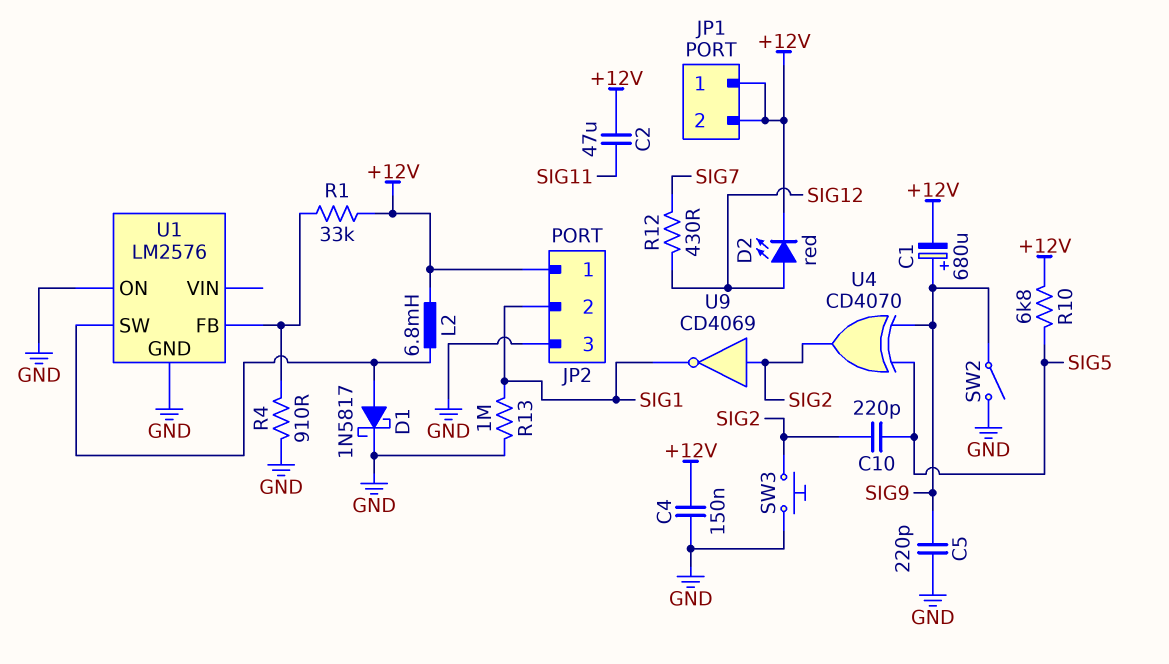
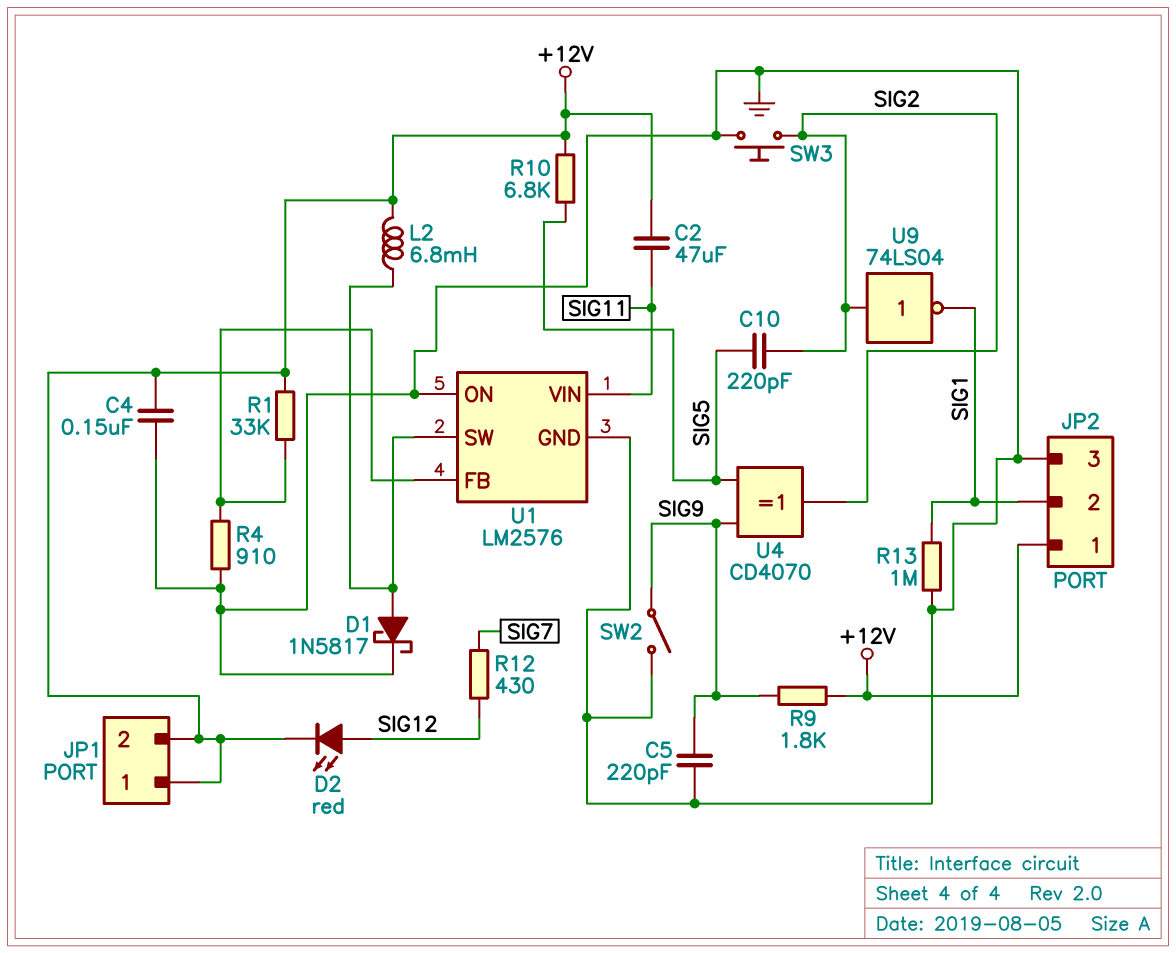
C1: 680uF (plus SIG9, minus +12V) -> none
R9: none -> 1.8k (+12V, SIG9)
U1 pin VIN: none -> SIG11
U9: NOT CD4069 (in SIG2, out SIG1) -> NOT 74LS04 (in SIG2, out SIG1)

